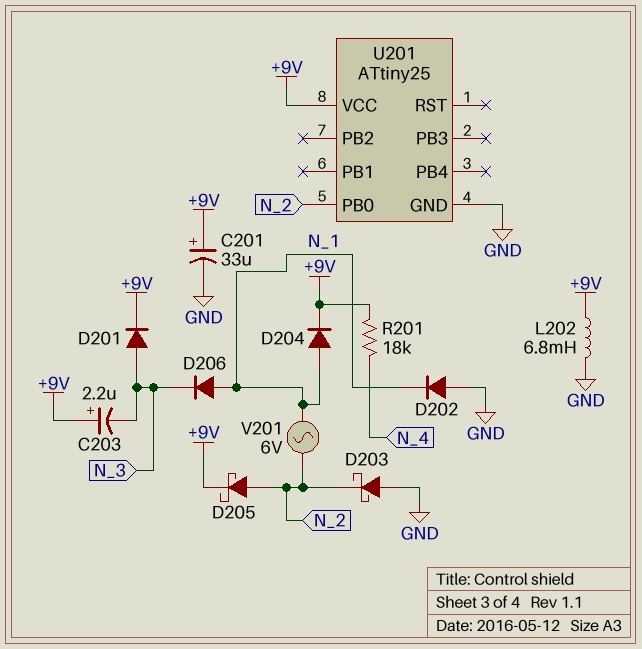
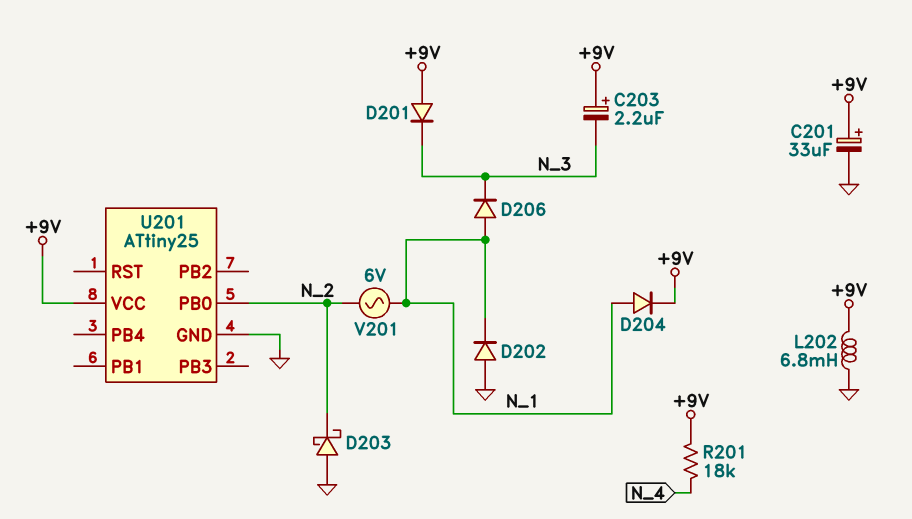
D201: diode (A N_3, K +9V) -> diode (A +9V, K N_3)
D205: schottky (A N_2, K +9V) -> none

